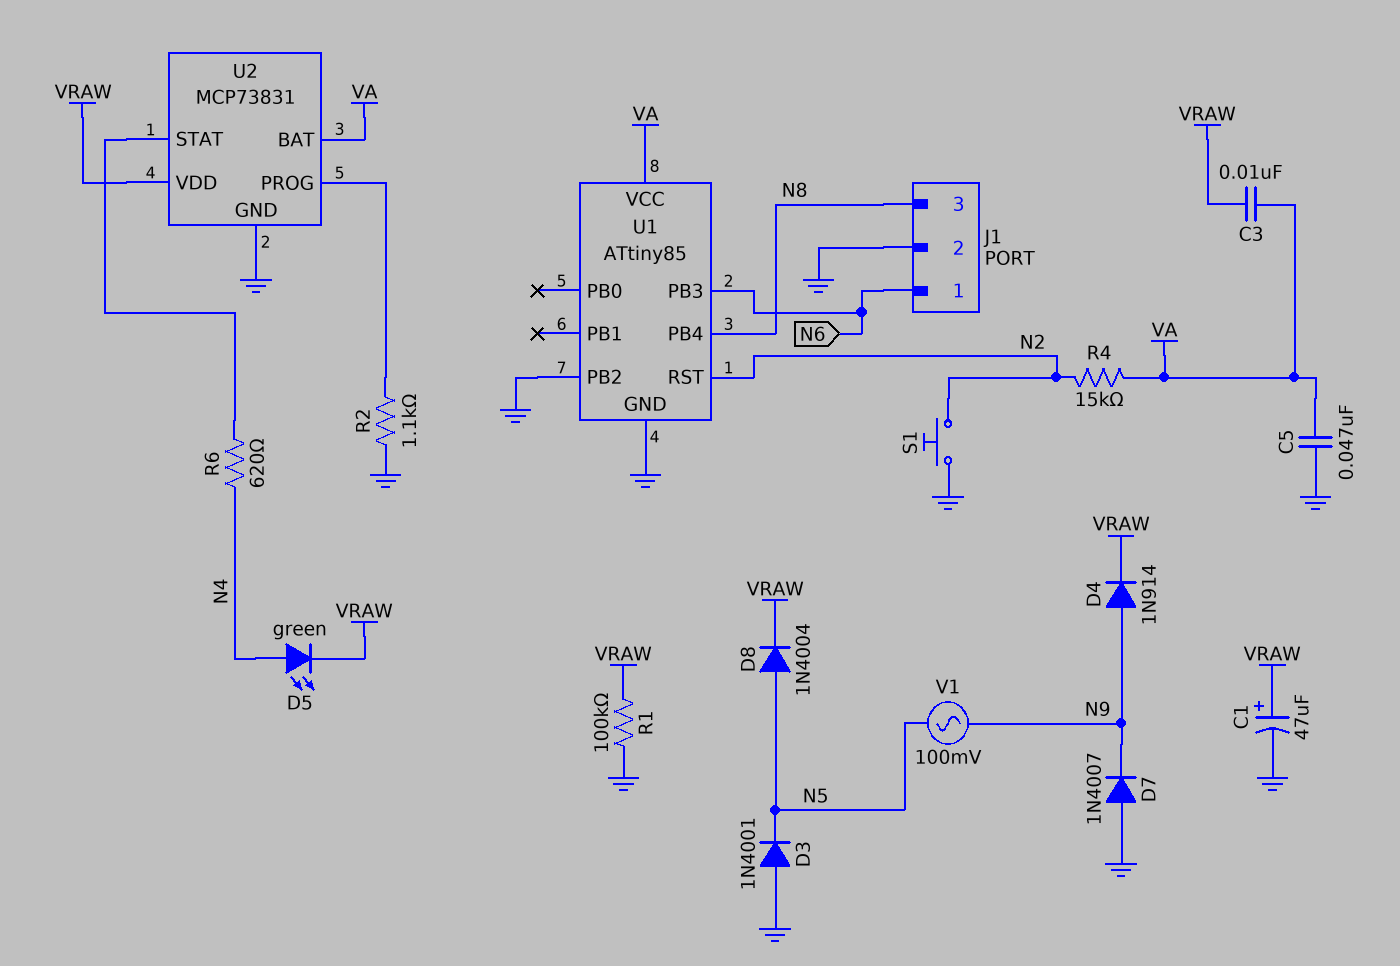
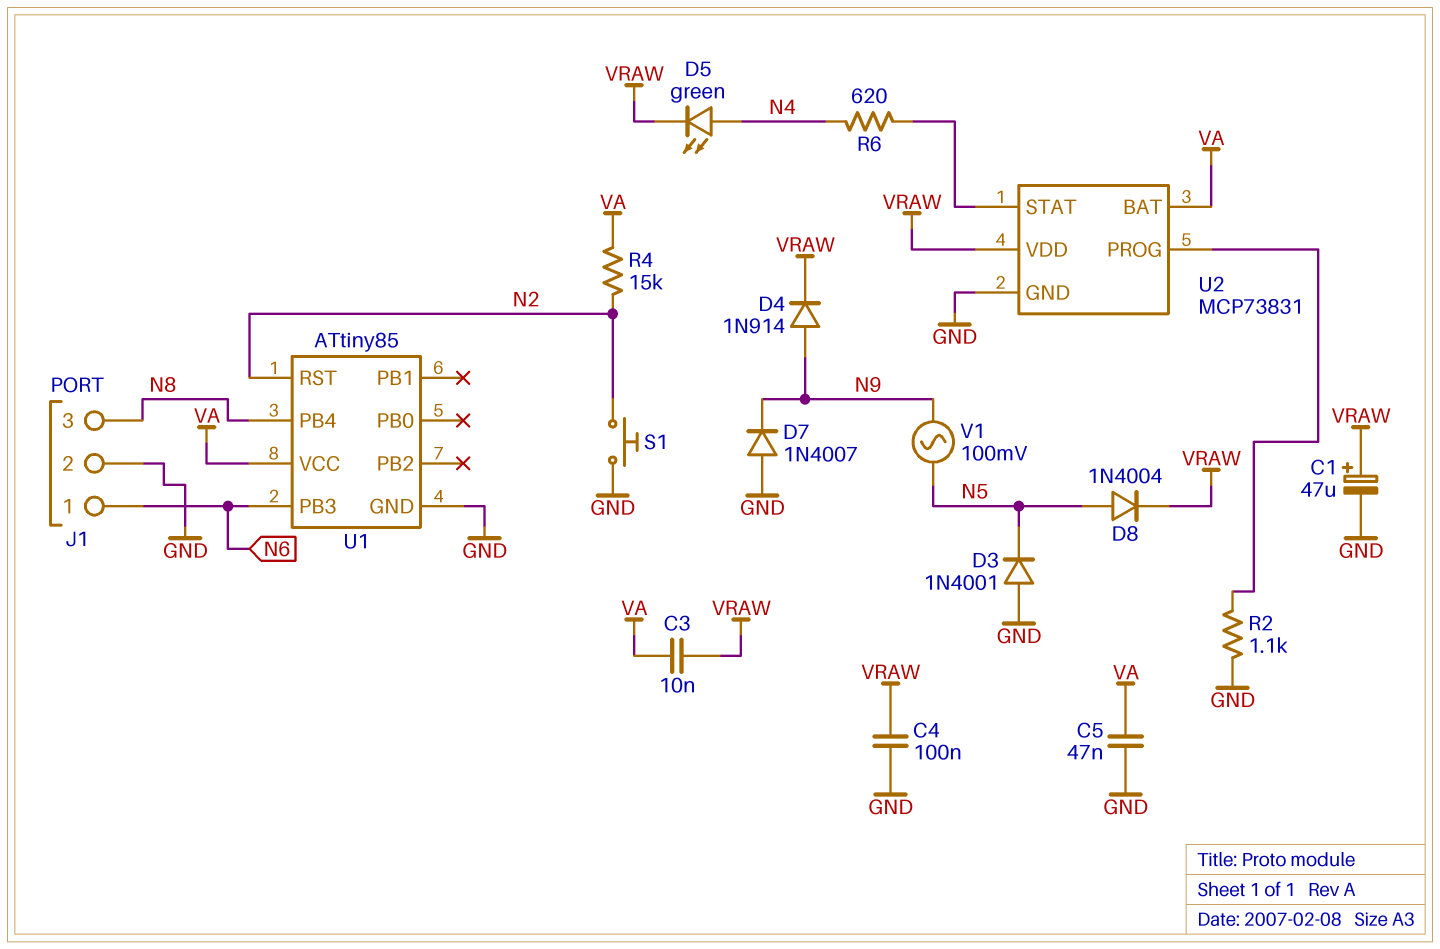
C4: none -> 100nF (GND, VRAW)
R1: 100k (GND, VRAW) -> none
U1 pin PB2: GND -> none

